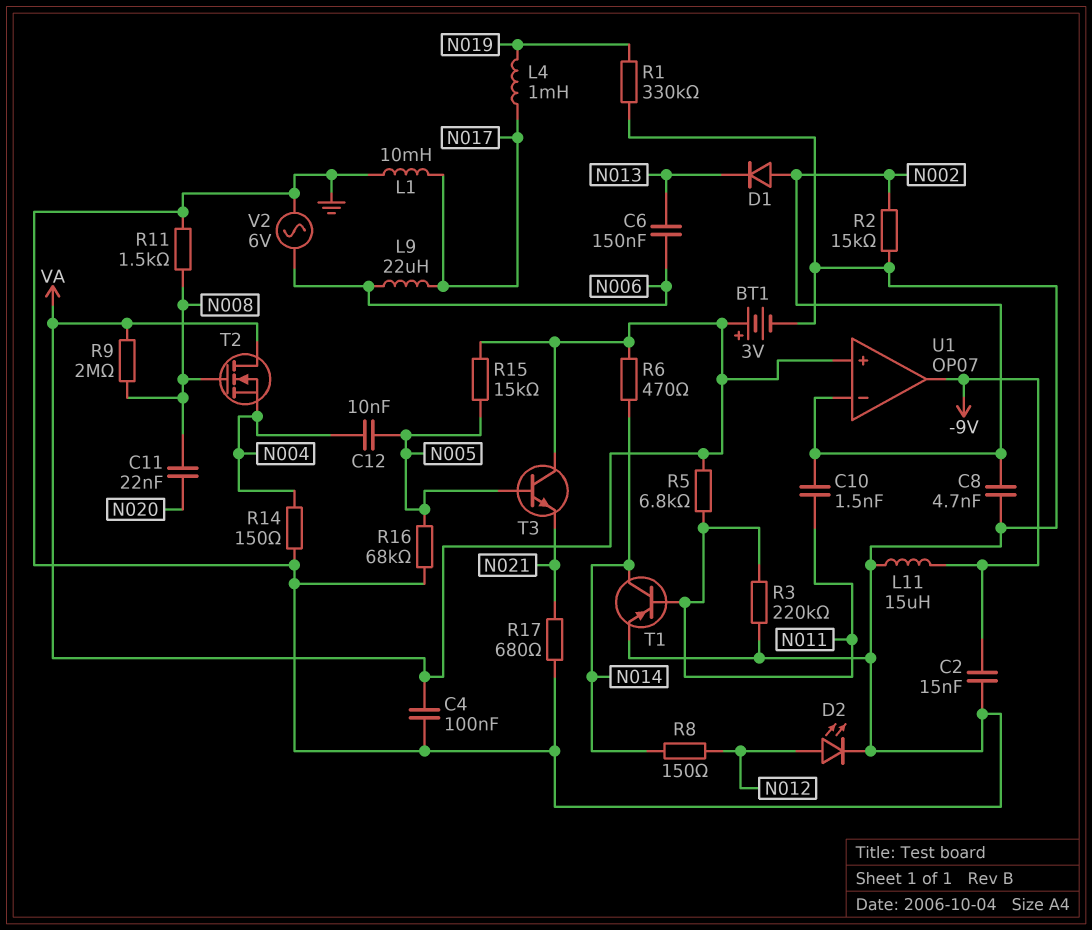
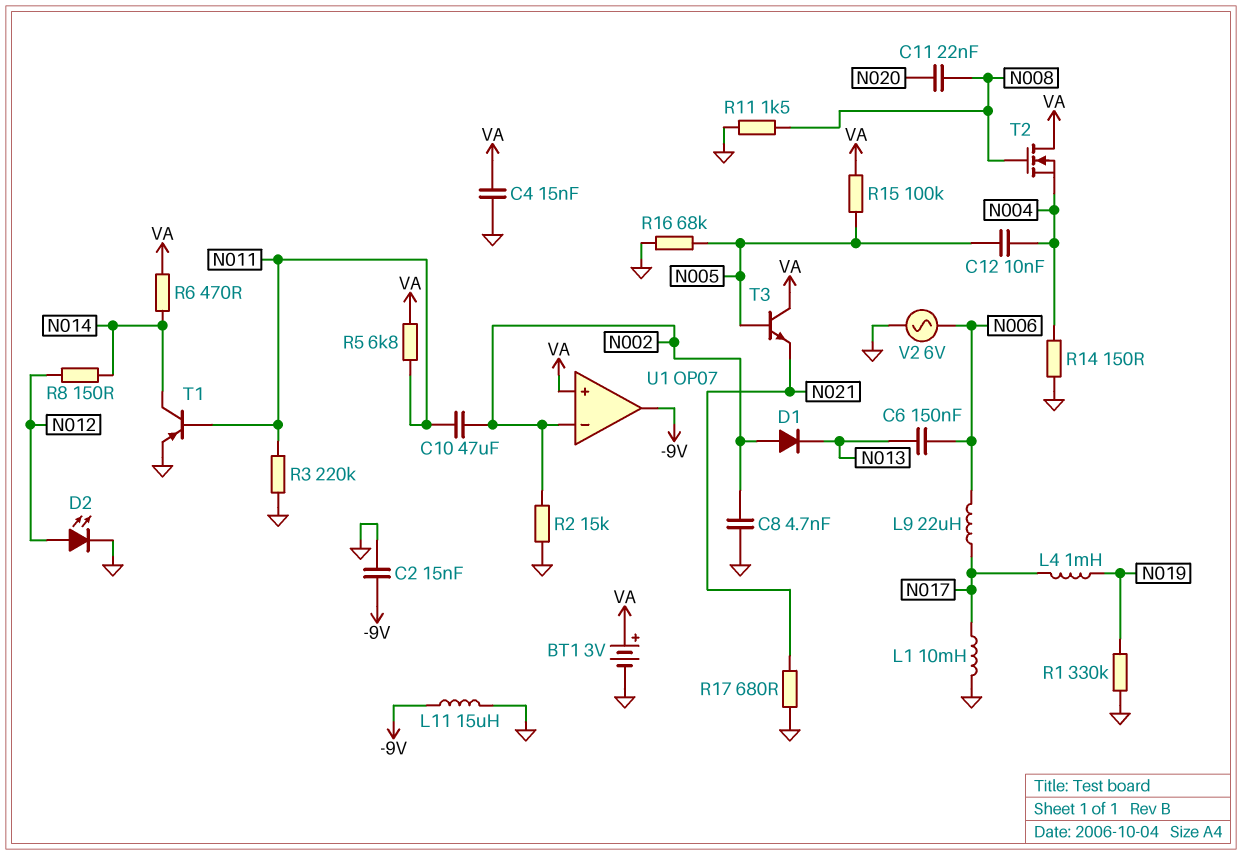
C4: 100nF (GND, VA) -> 15nF (GND, VA)
C10: 1.5nF (N002, N011) -> 47uF (N002, N011)
R9: 2M (N008, VA) -> none
R15: 15k (N005, VA) -> 100k (N005, VA)

